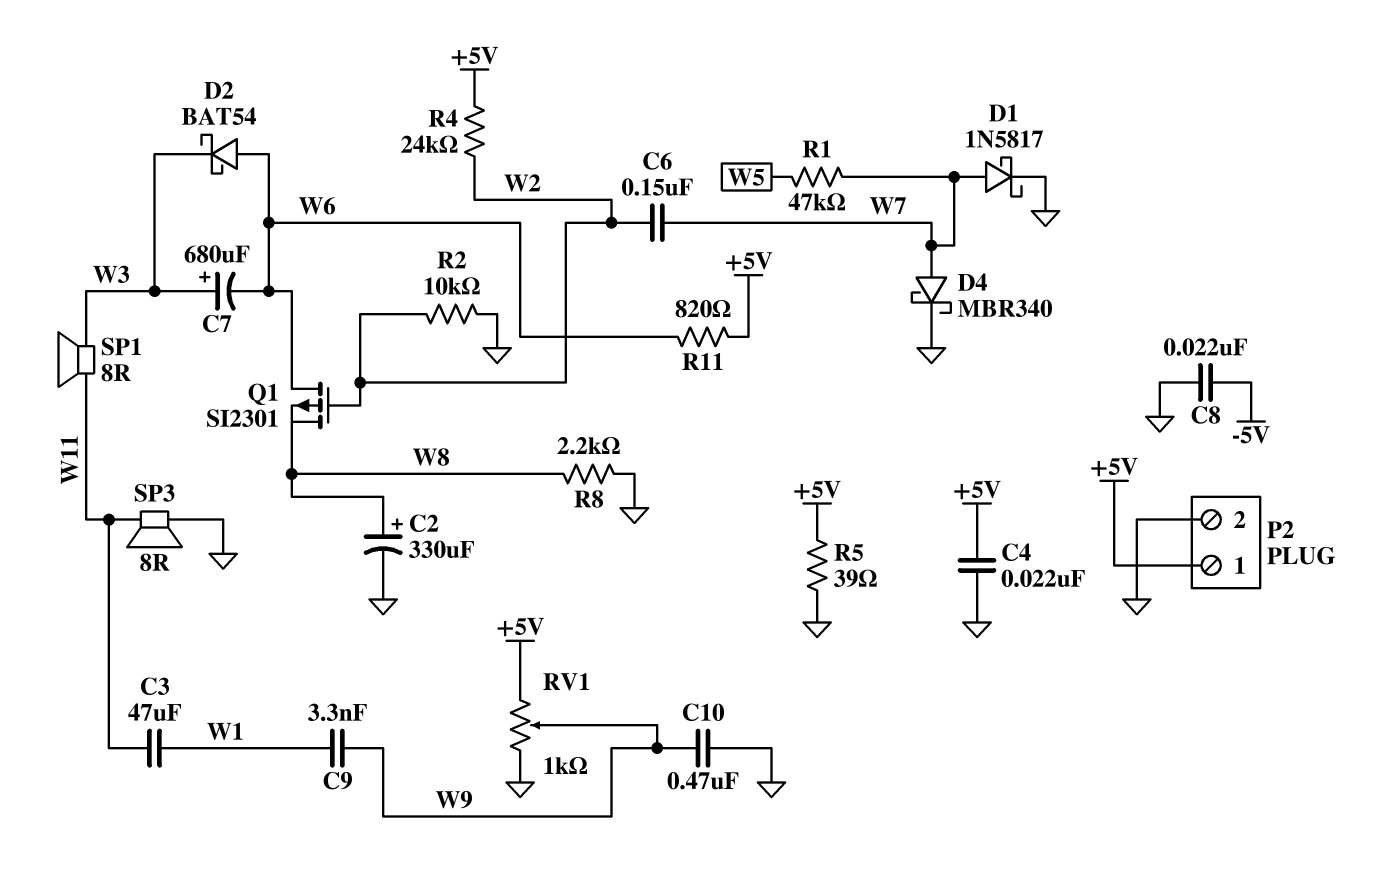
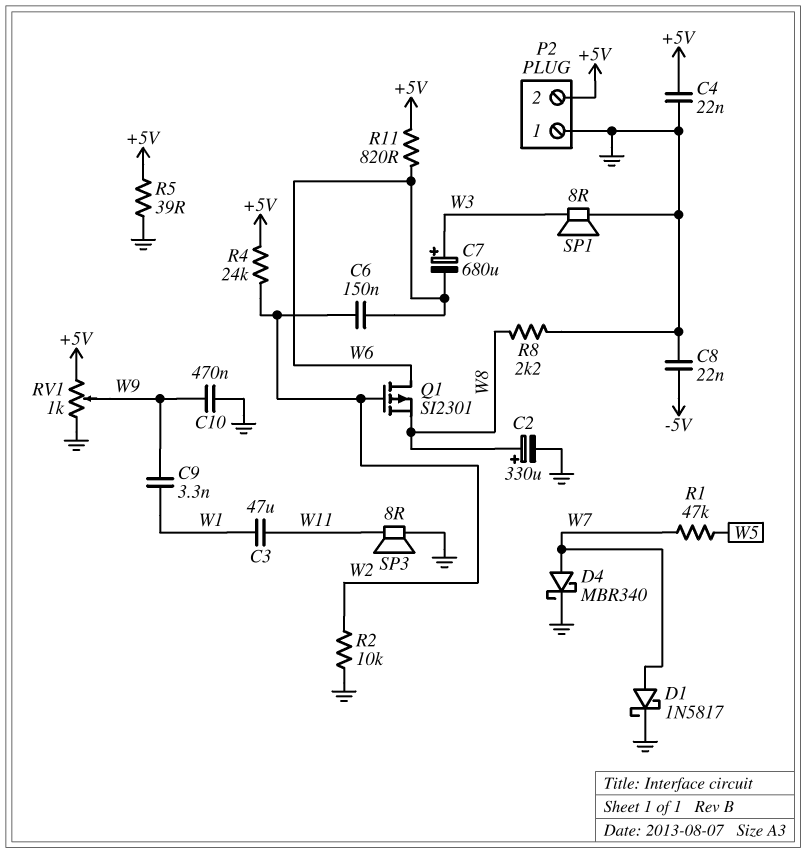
C6: 150nF (W2, W7) -> 150nF (W2, W6)
D2: schottky BAT54 (A W6, K W3) -> none
P2 pin 1: +5V -> GND
P2 pin 2: GND -> +5V
SP1: speaker 8R (W3, W11) -> speaker 8R (GND, W3)

